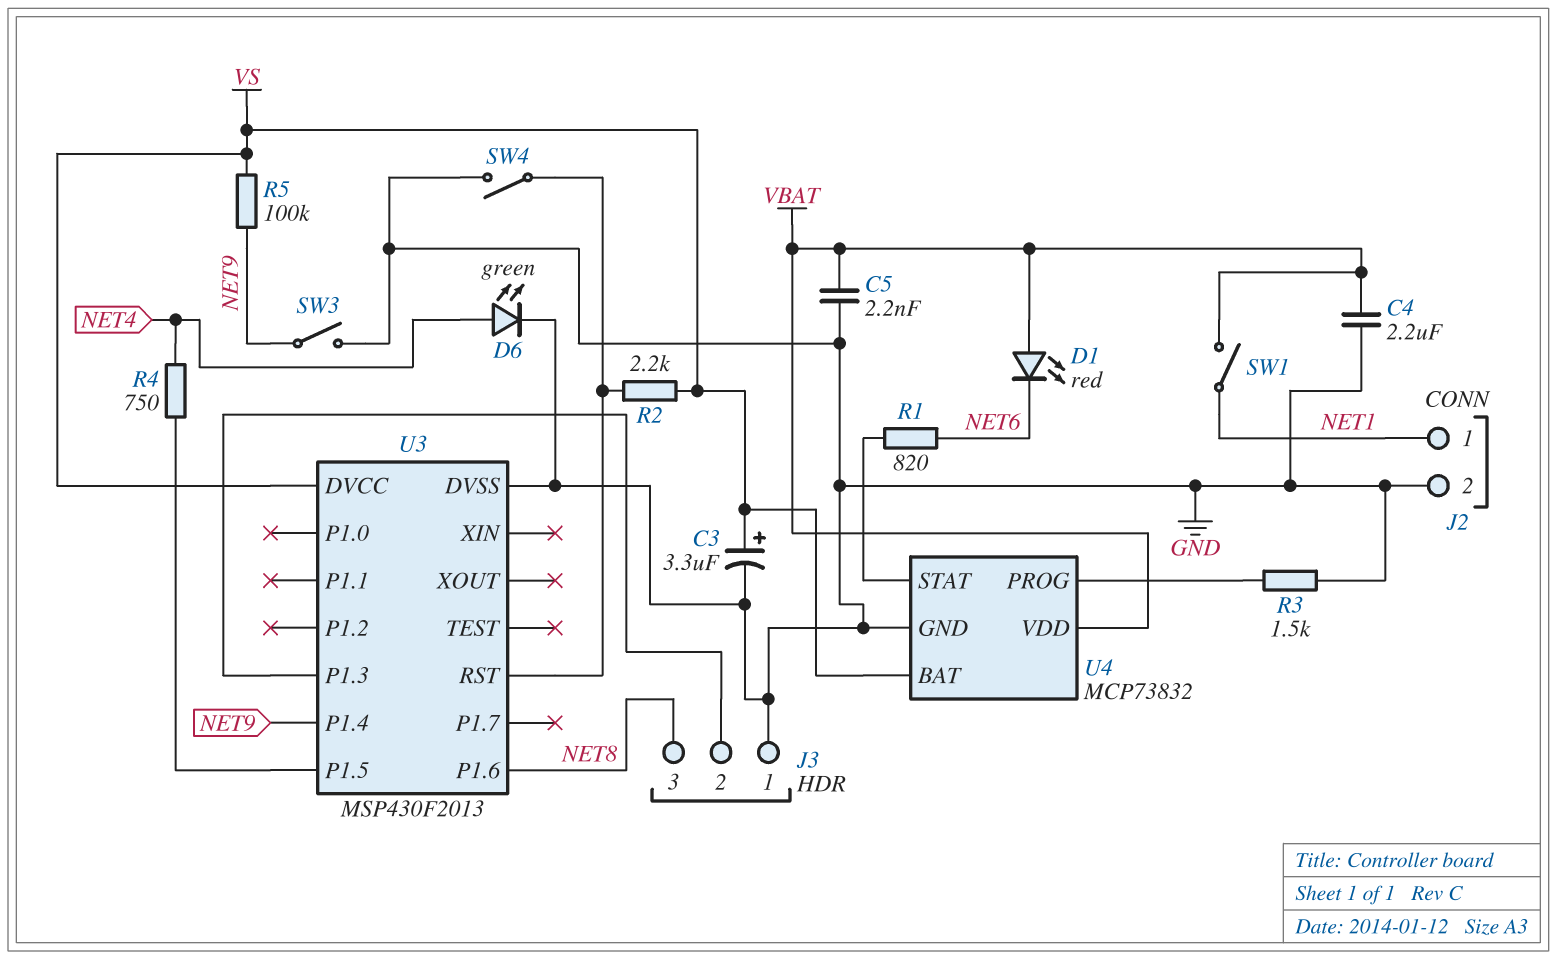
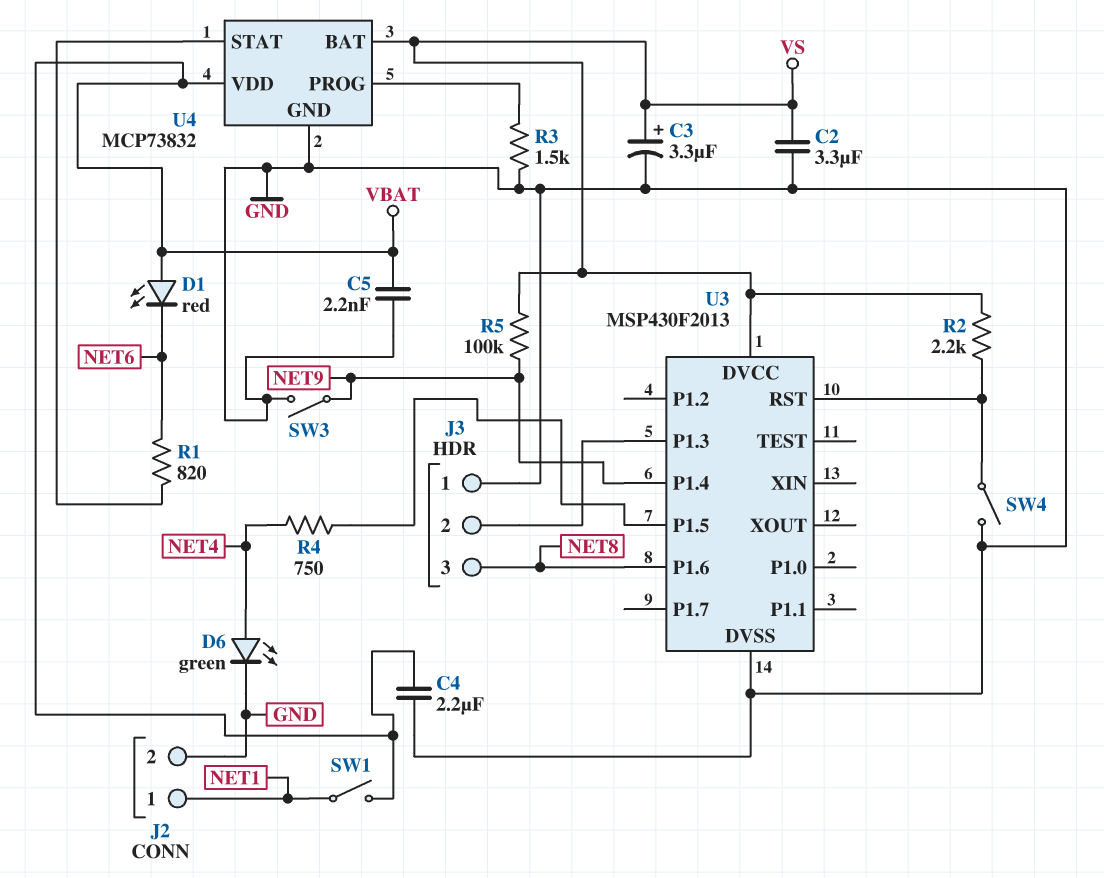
C2: none -> 3.3uF (GND, VS)

